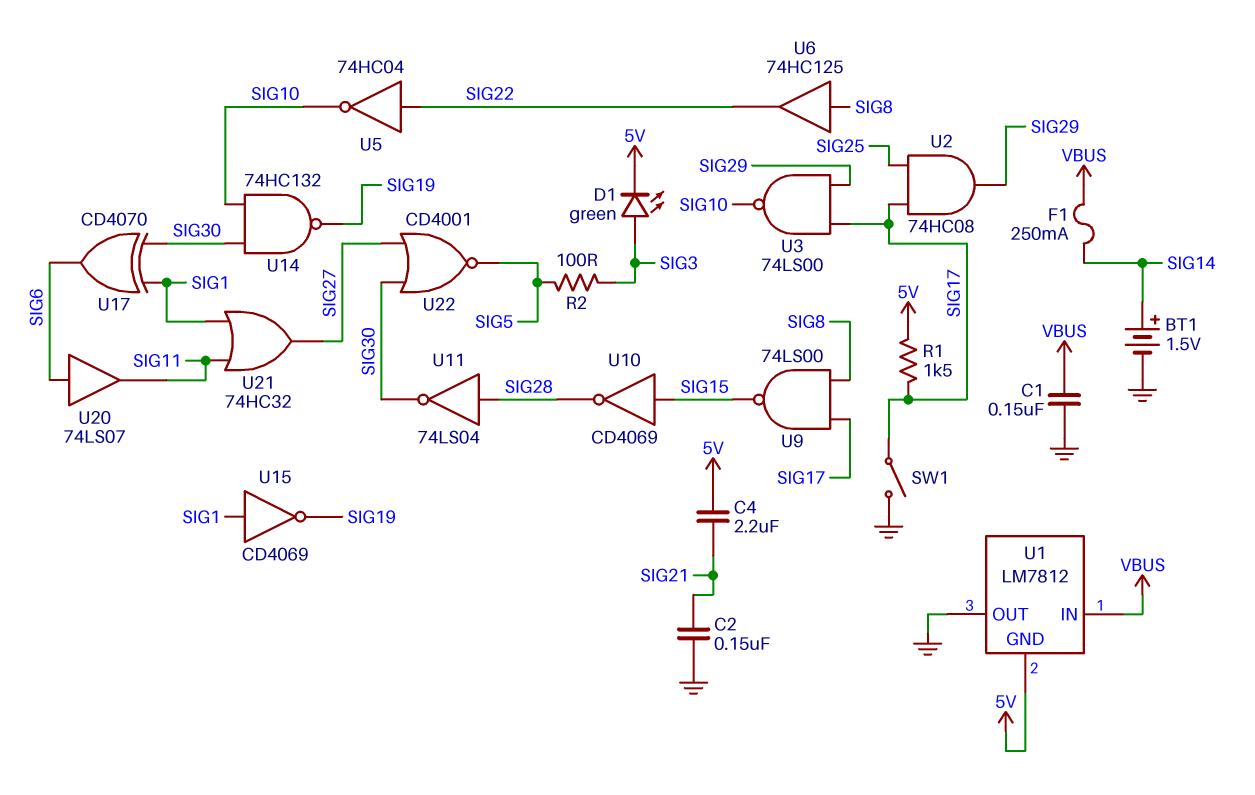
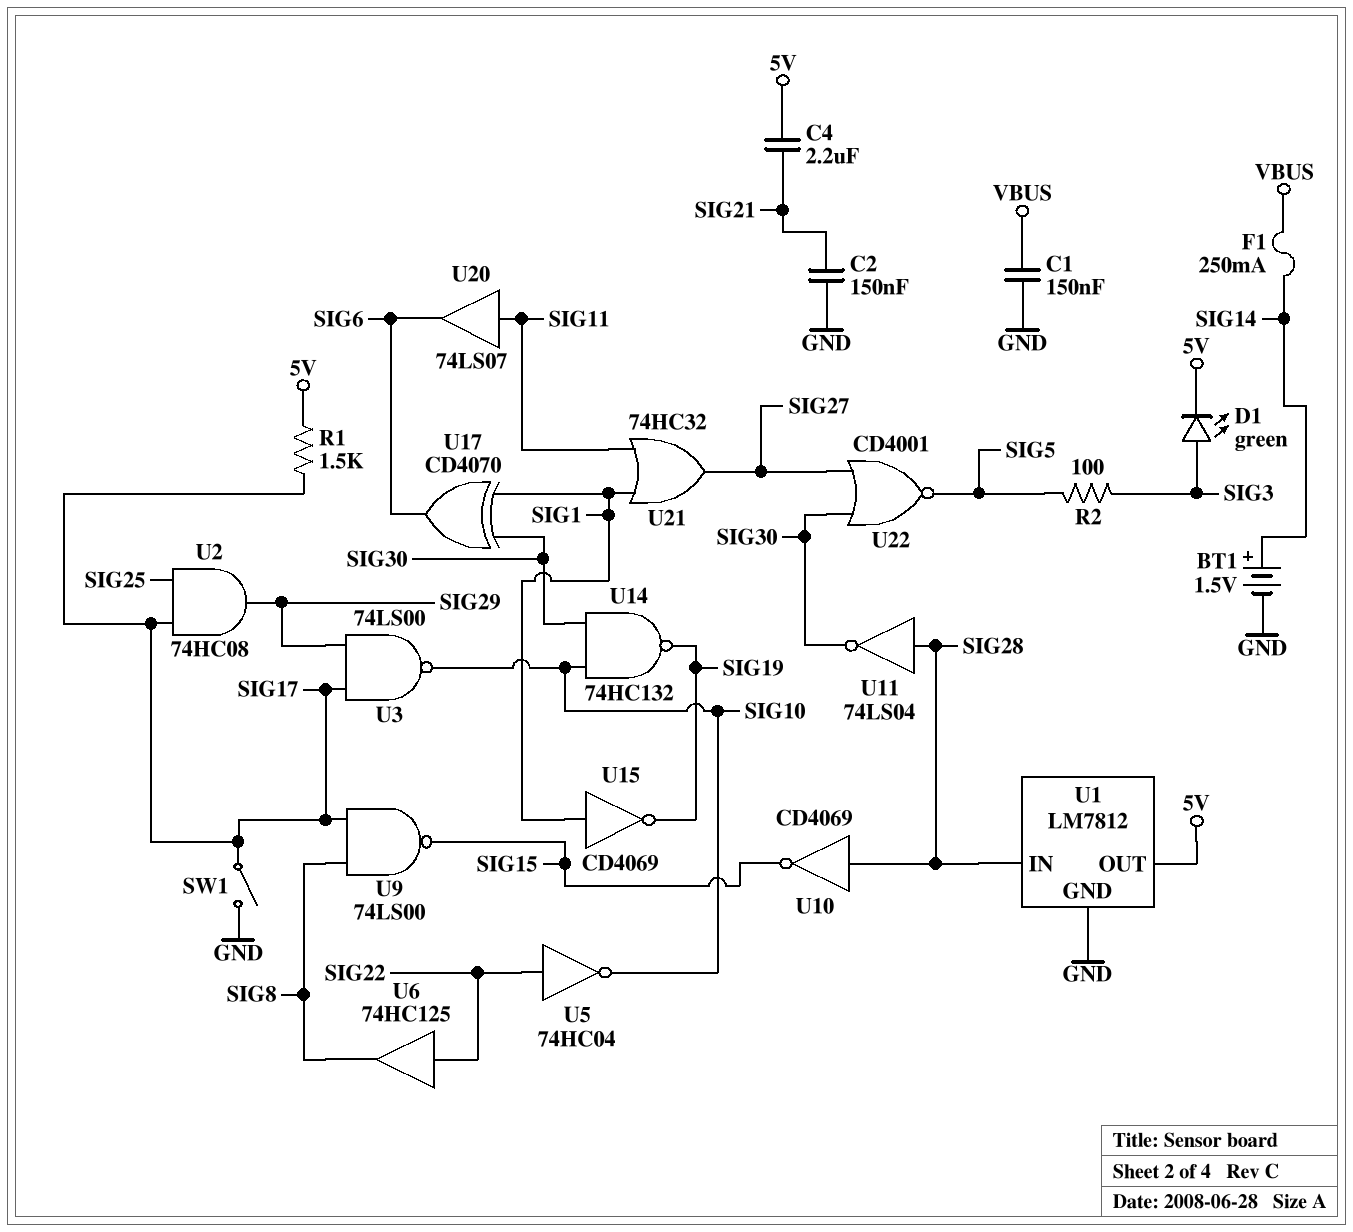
U1 pin GND: 5V -> GND
U1 pin IN: VBUS -> SIG28
U1 pin OUT: GND -> 5V
U6: buffer 74HC125 (in SIG8, out SIG22) -> buffer 74HC125 (in SIG22, out SIG8)
U10: NOT CD4069 (in SIG15, out SIG28) -> NOT CD4069 (in SIG28, out SIG15)
U20: buffer 74LS07 (in SIG6, out SIG11) -> buffer 74LS07 (in SIG11, out SIG6)

